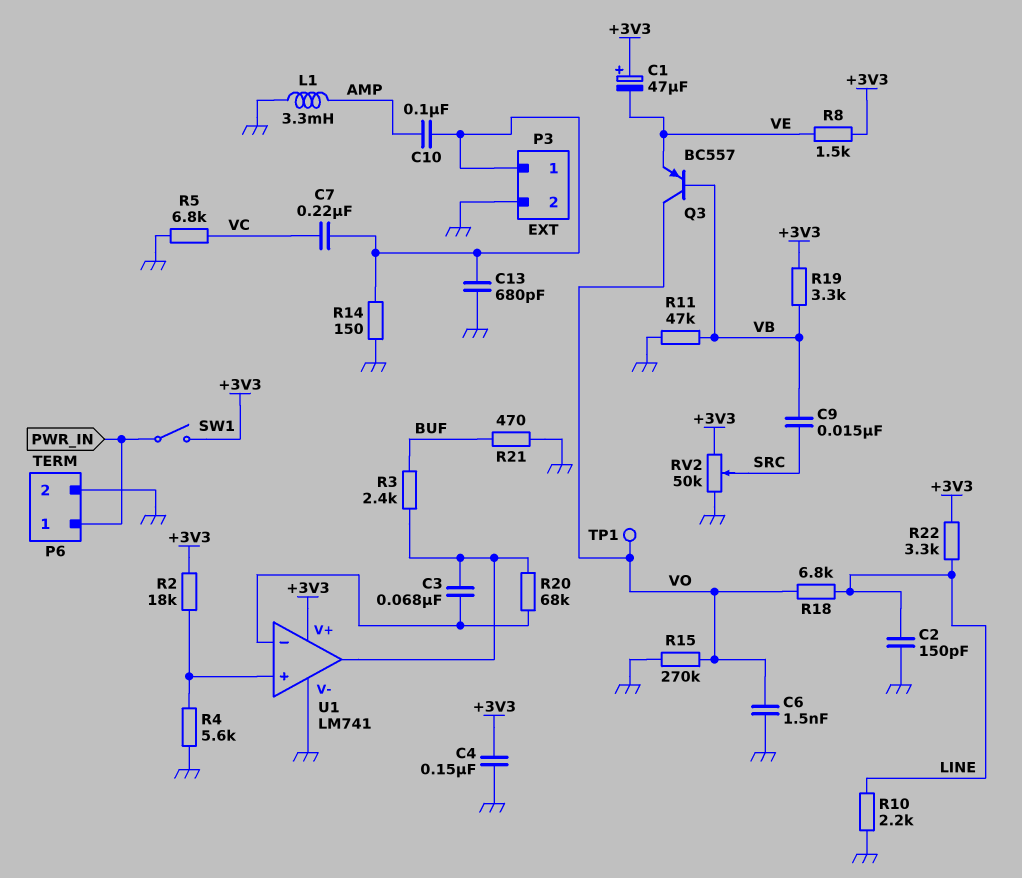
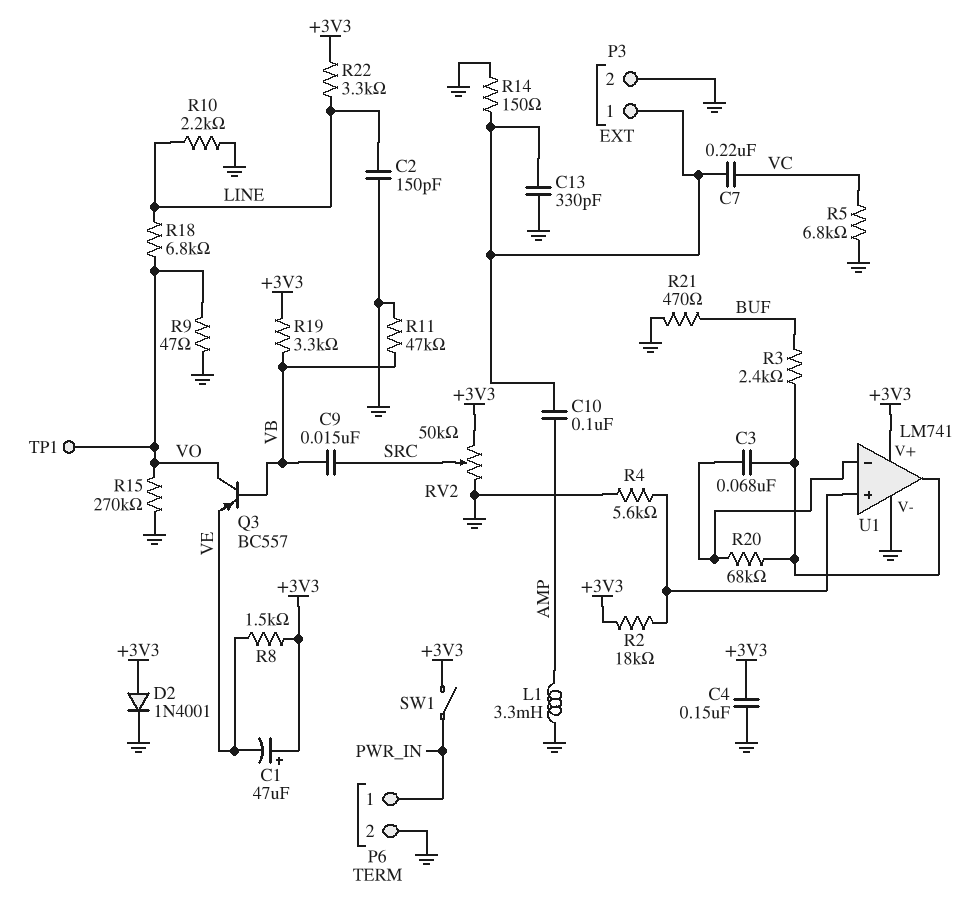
C6: 1.5nF (GND, VO) -> none
C13: 680pF (GND, P3/1) -> 330pF (GND, P3/1)
D2: none -> diode 1N4001 (A +3V3, K GND)
R9: none -> 47 (GND, VO)

